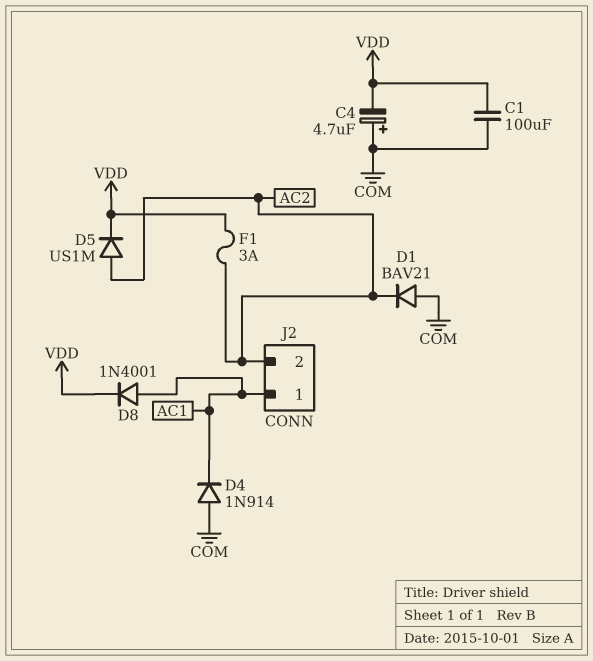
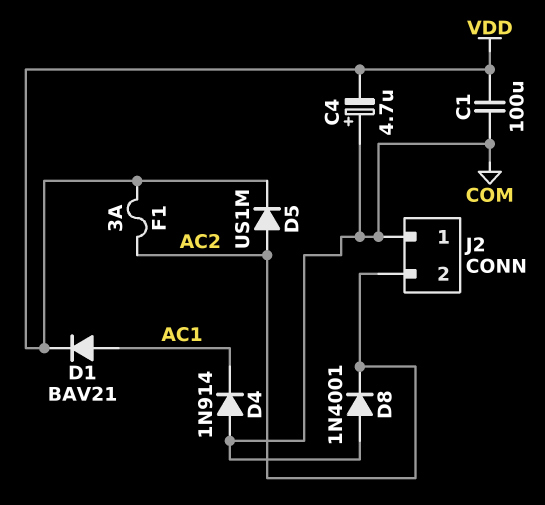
D1: diode BAV21 (A COM, K AC2) -> diode BAV21 (A AC1, K VDD)
D8: diode 1N4001 (A AC1, K VDD) -> diode 1N4001 (A COM, K AC2)
J2 pin 1: AC1 -> COM

